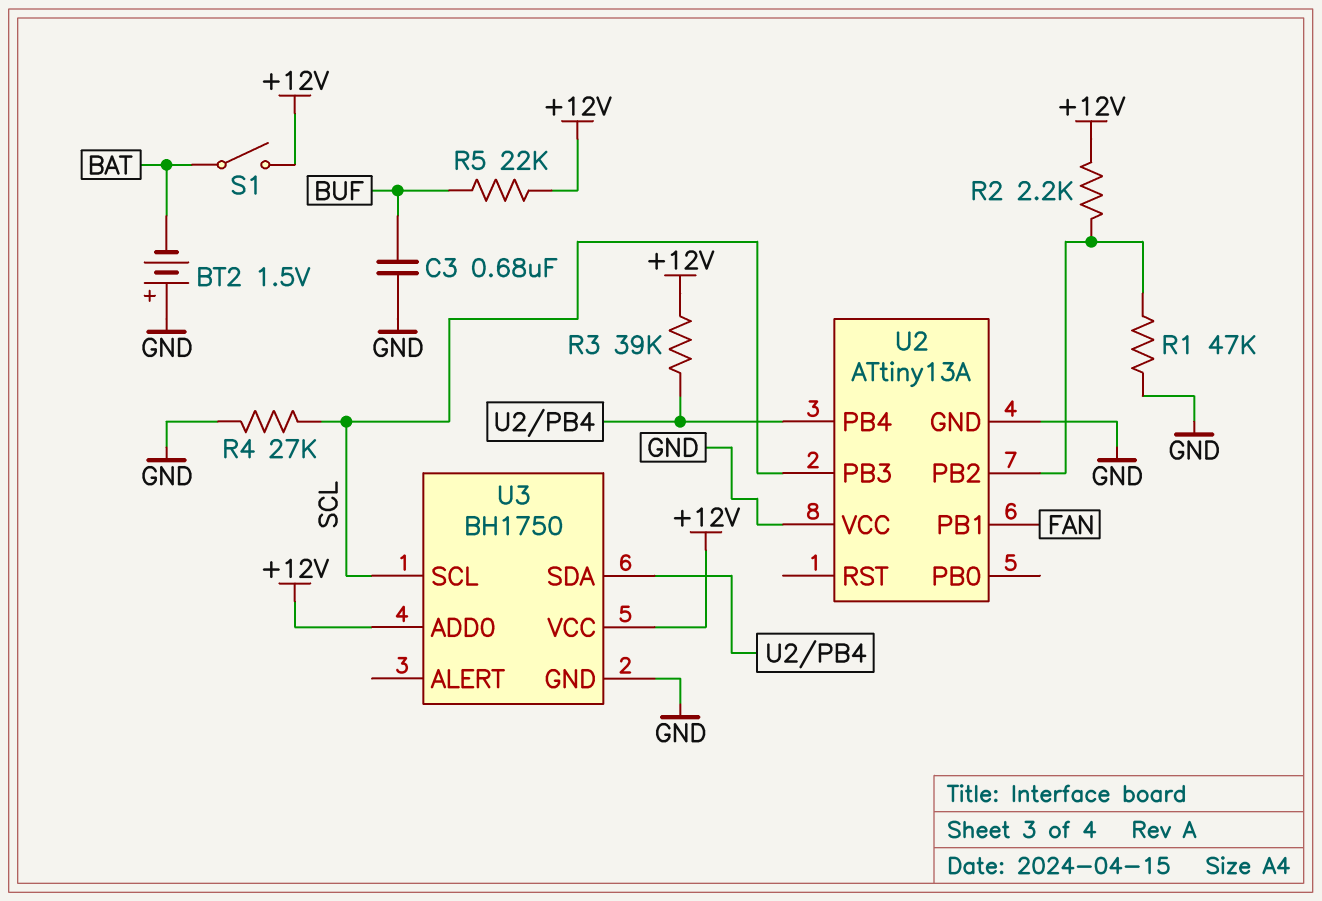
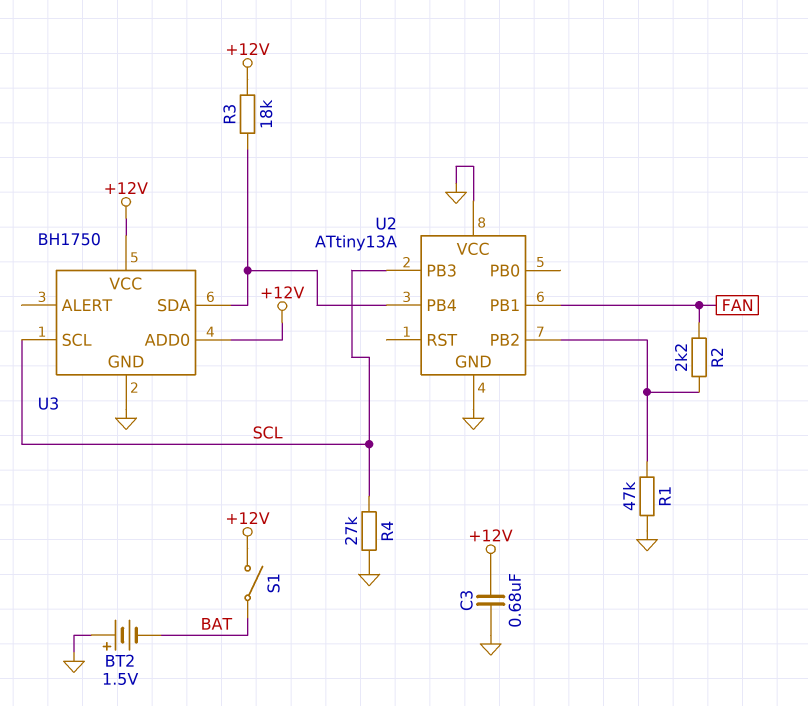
C3: 680nF (BUF, GND) -> 680nF (+12V, GND)
R2: 2.2k (+12V, U2/PB2) -> 2.2k (FAN, U2/PB2)
R3: 39k (+12V, U2/PB4) -> 18k (+12V, U2/PB4)
R5: 22k (+12V, BUF) -> none

